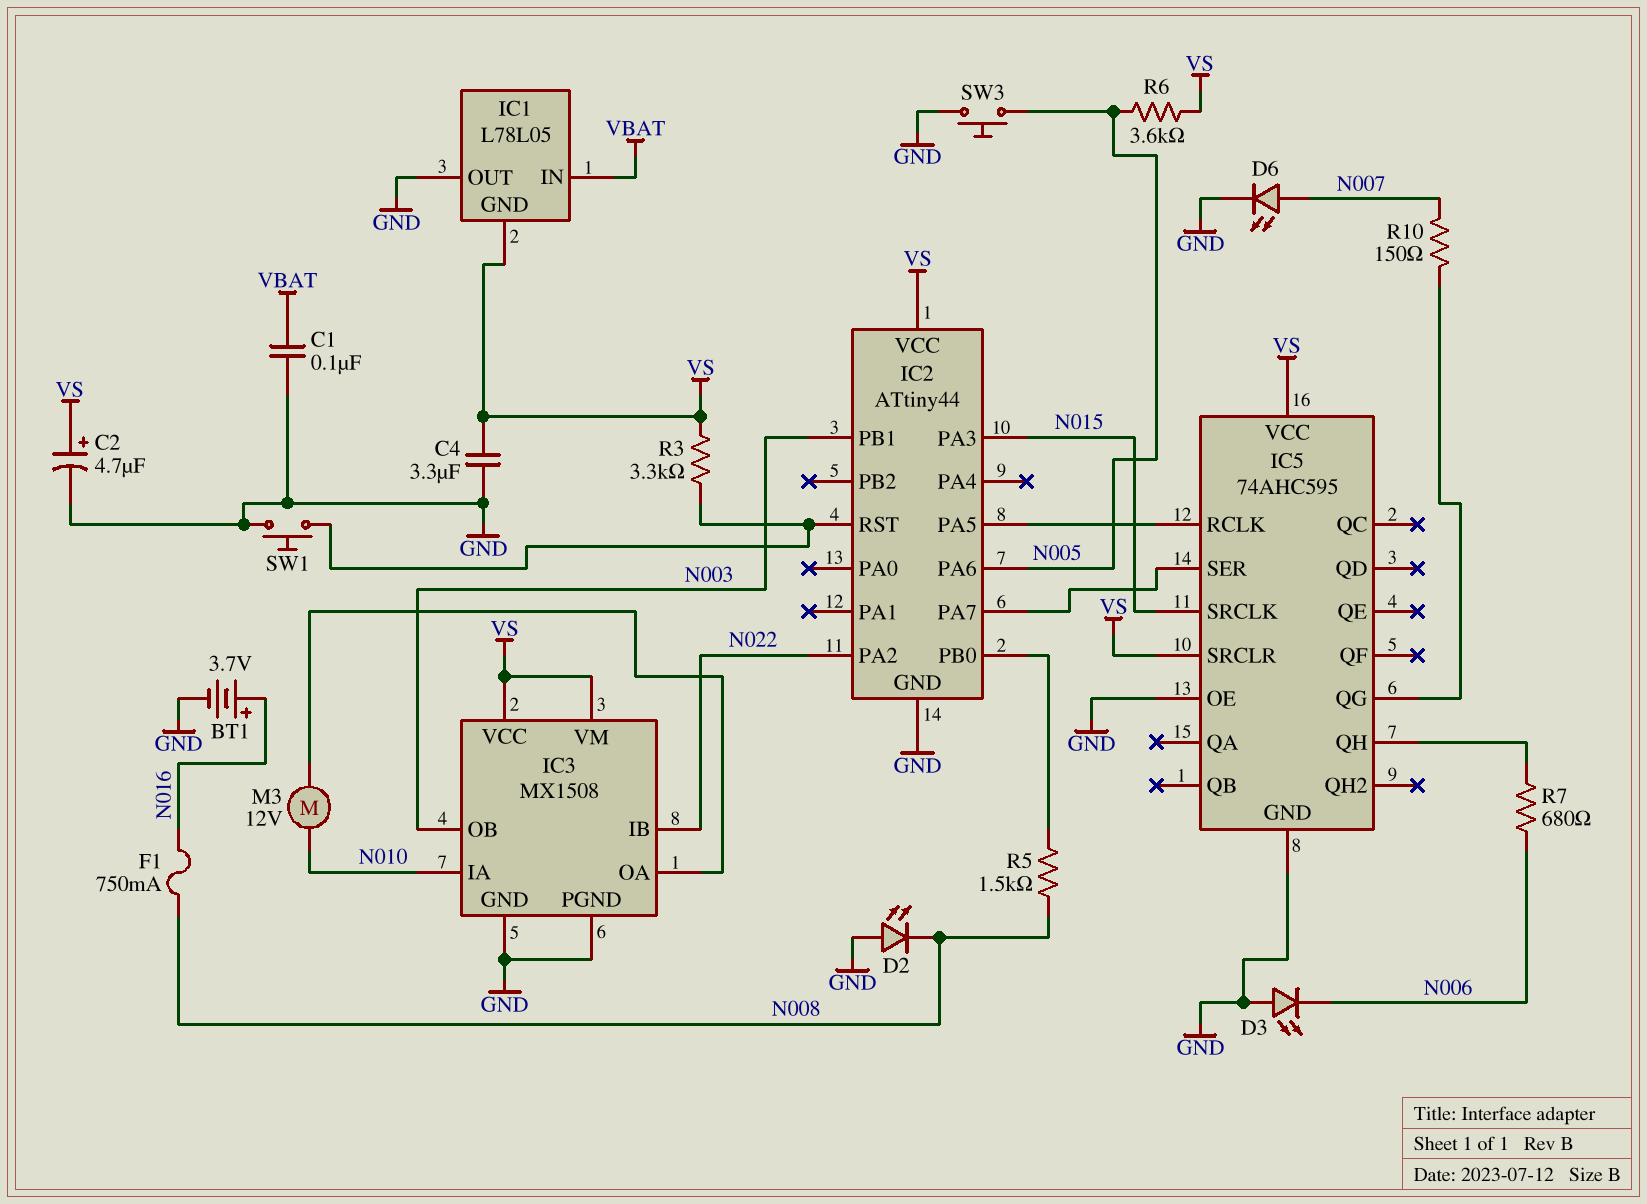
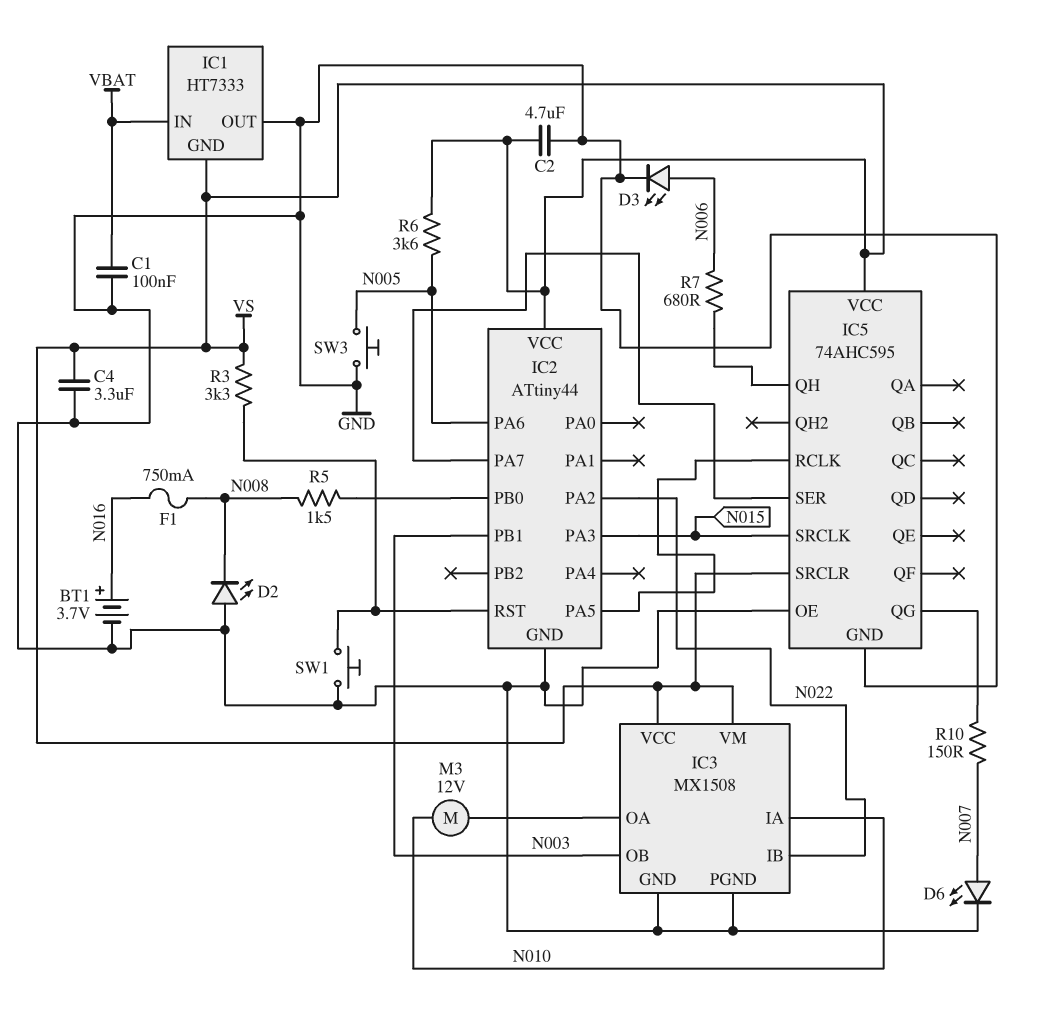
C2: 4.7uF (plus VS, minus GND) -> 4.7uF (GND, VS)
D3: LED (A GND, K N006) -> LED (A N006, K GND)
IC1: L78L05 -> HT7333

